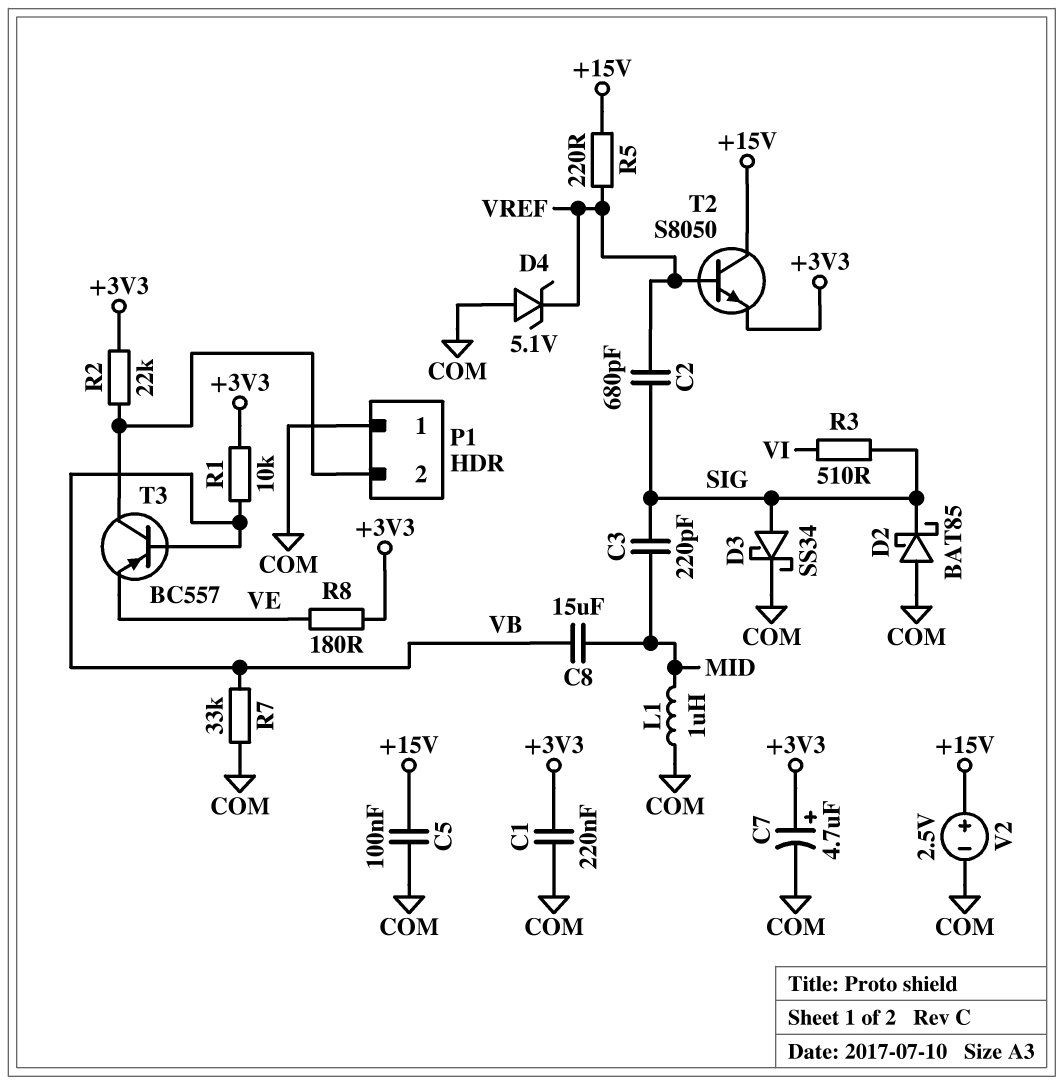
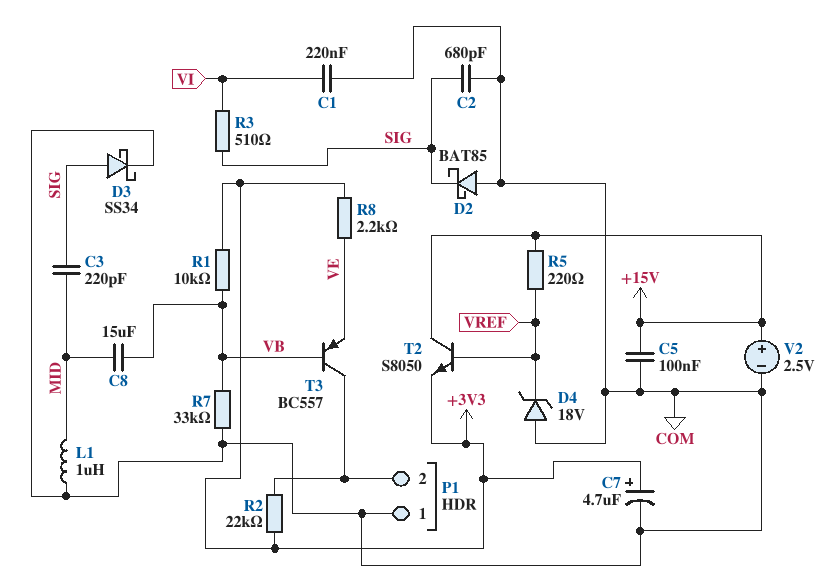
C1: 220nF (+3V3, COM) -> 220nF (COM, VI)
C2: 680pF (SIG, VREF) -> 680pF (COM, SIG)
D4: zener 5.1V (A COM, K VREF) -> zener 18V (A COM, K VREF)
R8: 180 (+3V3, VE) -> 2.2k (+3V3, VE)

